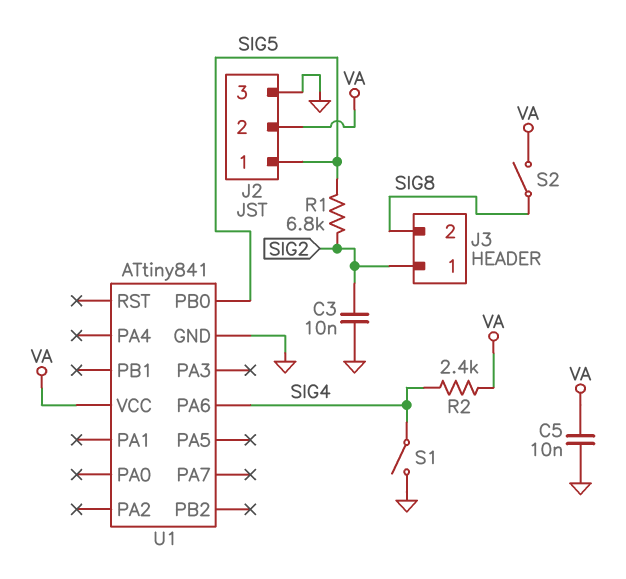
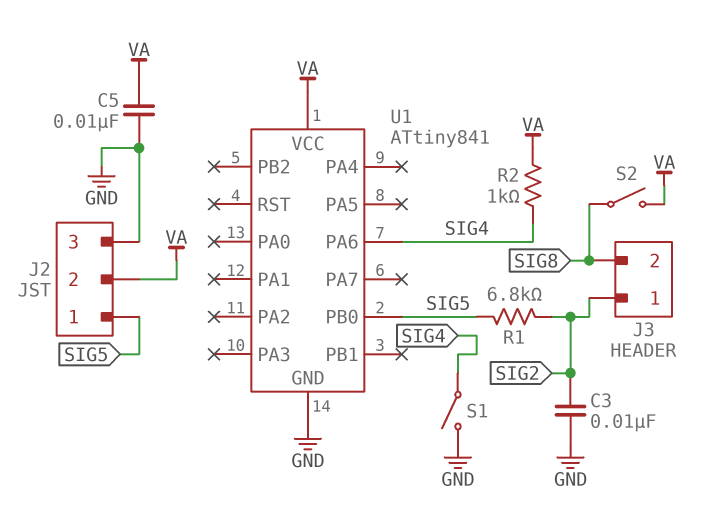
R2: 2.4k (SIG4, VA) -> 1k (SIG4, VA)

